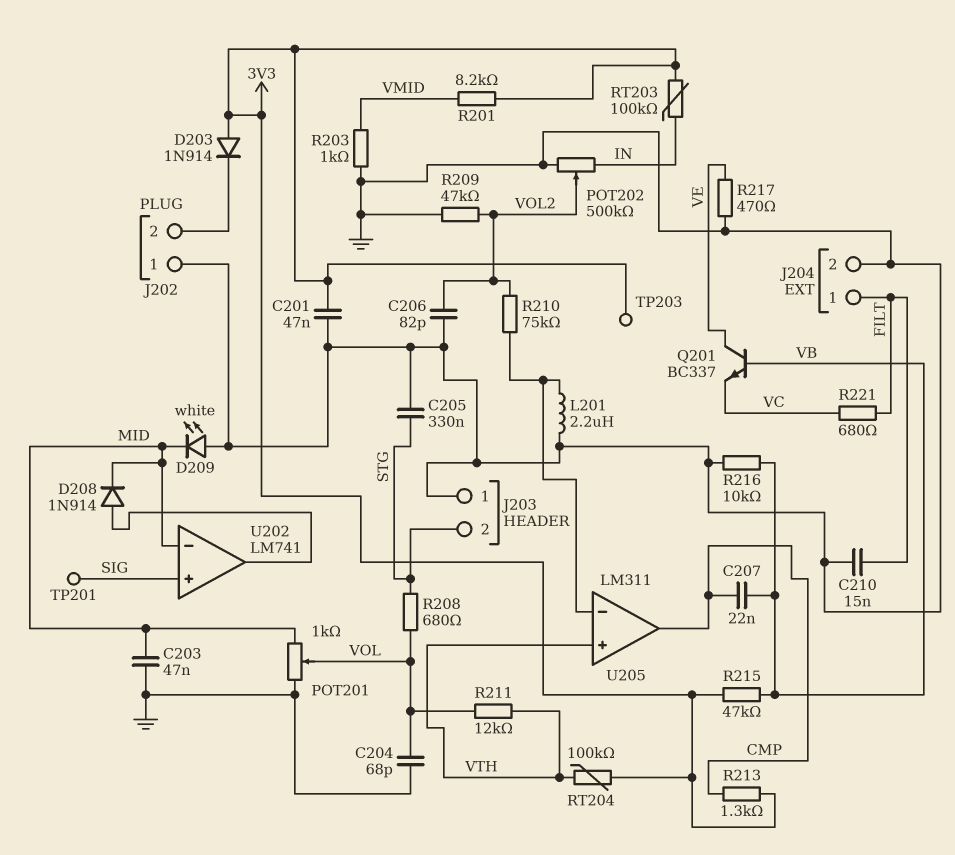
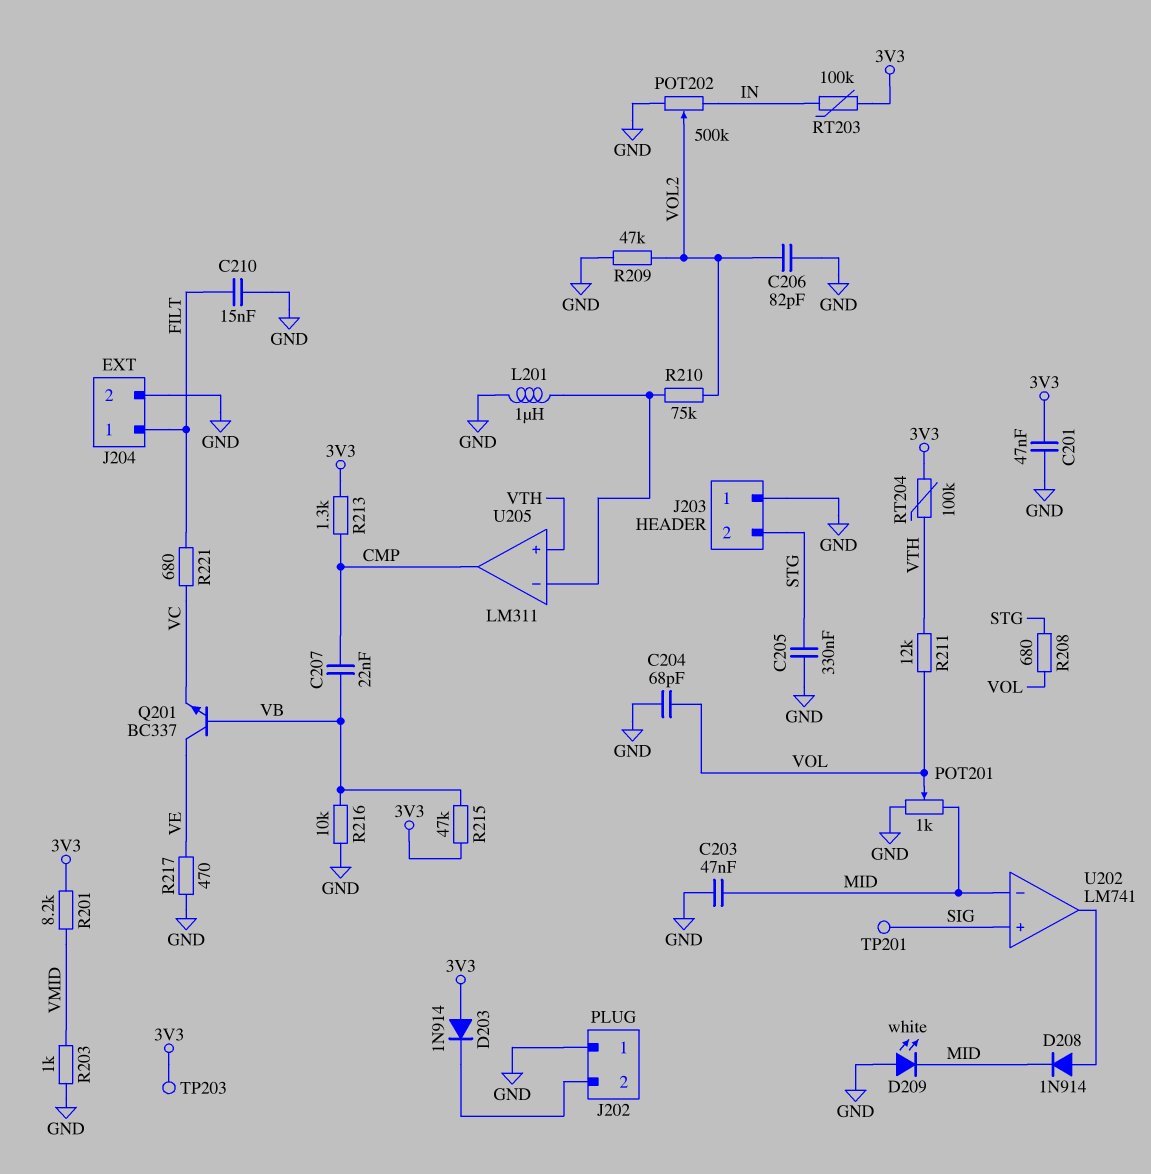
L201: 2.2uH (GND, U205/in-) -> 1uH (GND, U205/in-)

